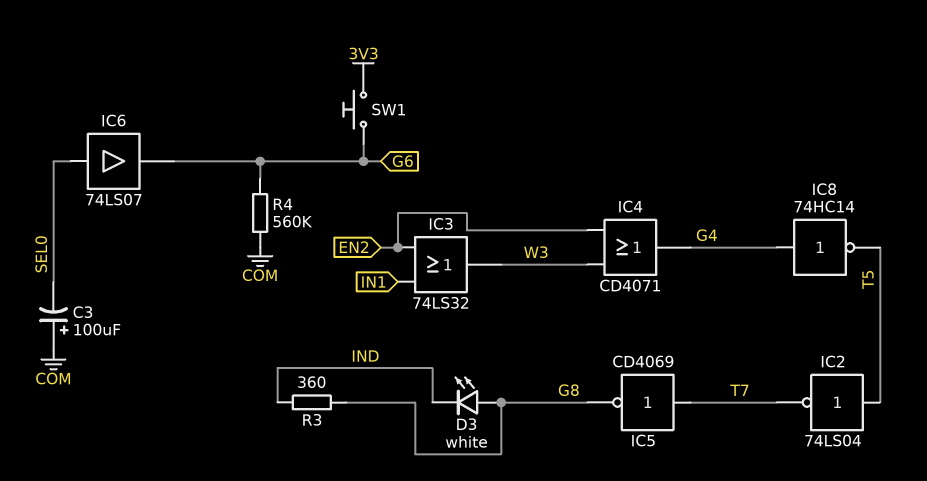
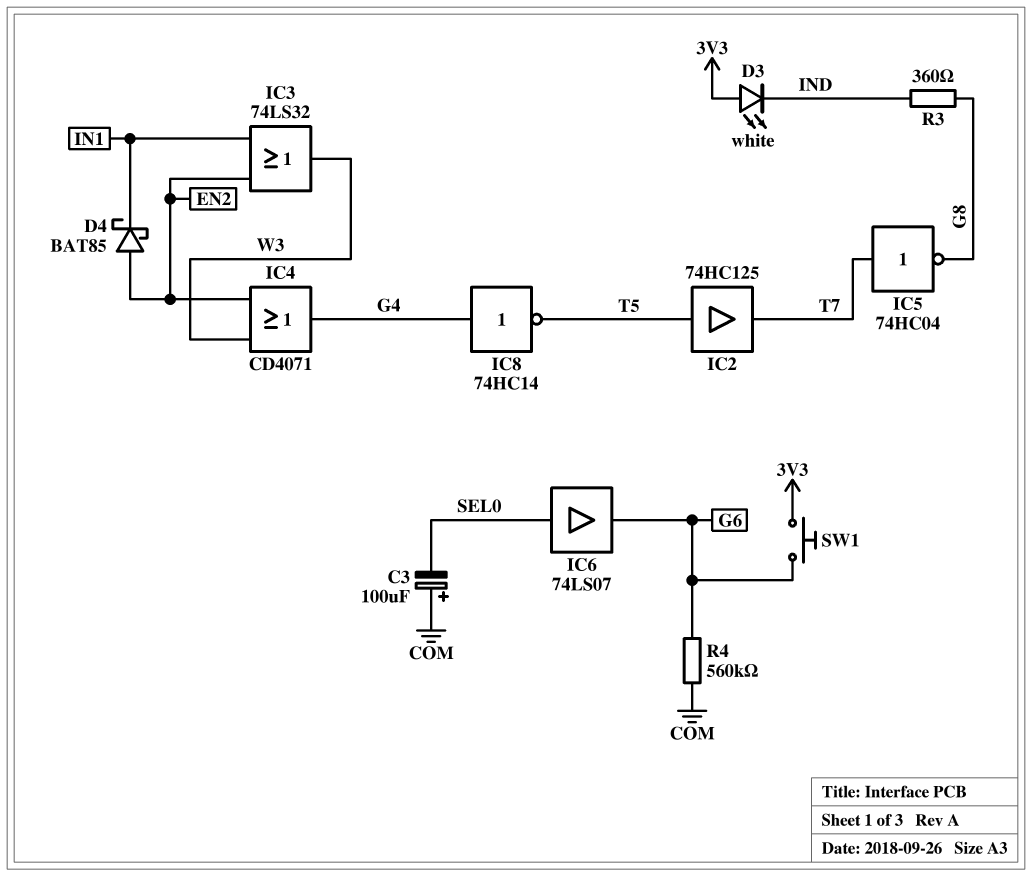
D3: LED white (A G8, K IND) -> LED white (A 3V3, K IND)
D4: none -> schottky BAT85 (A EN2, K IN1)
IC2: NOT 74LS04 (in T5, out T7) -> buffer 74HC125 (in T5, out T7)
IC5: NOT CD4069 (in T7, out G8) -> NOT 74HC04 (in T7, out G8)

